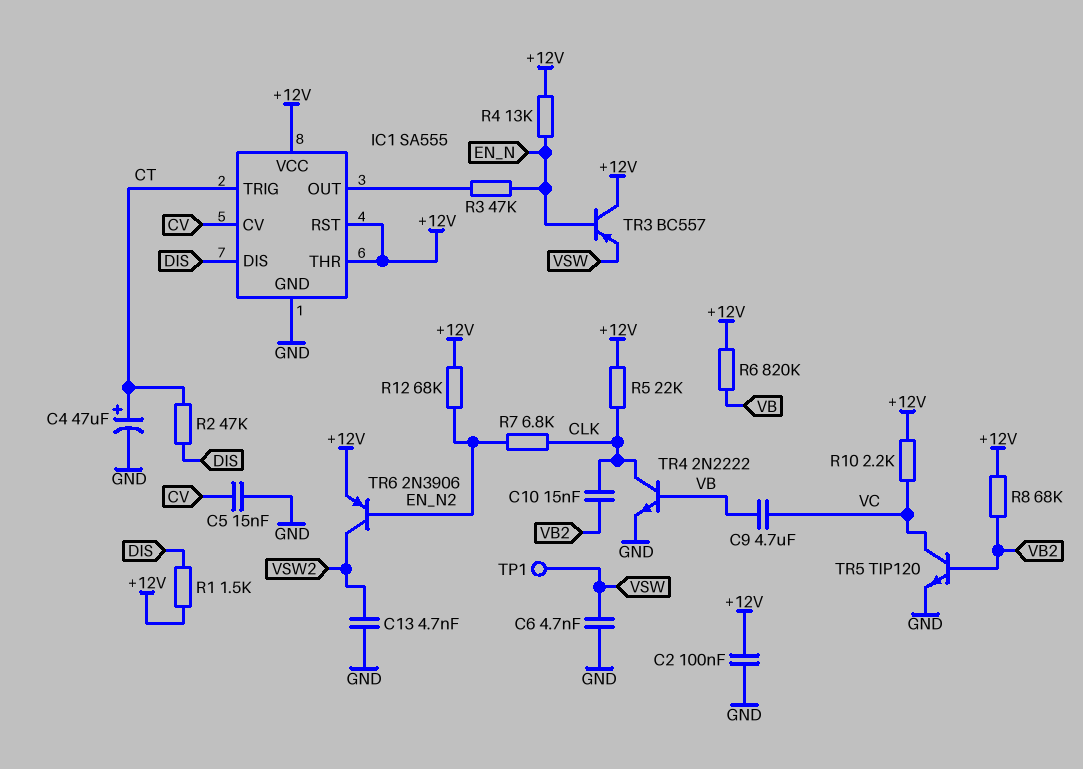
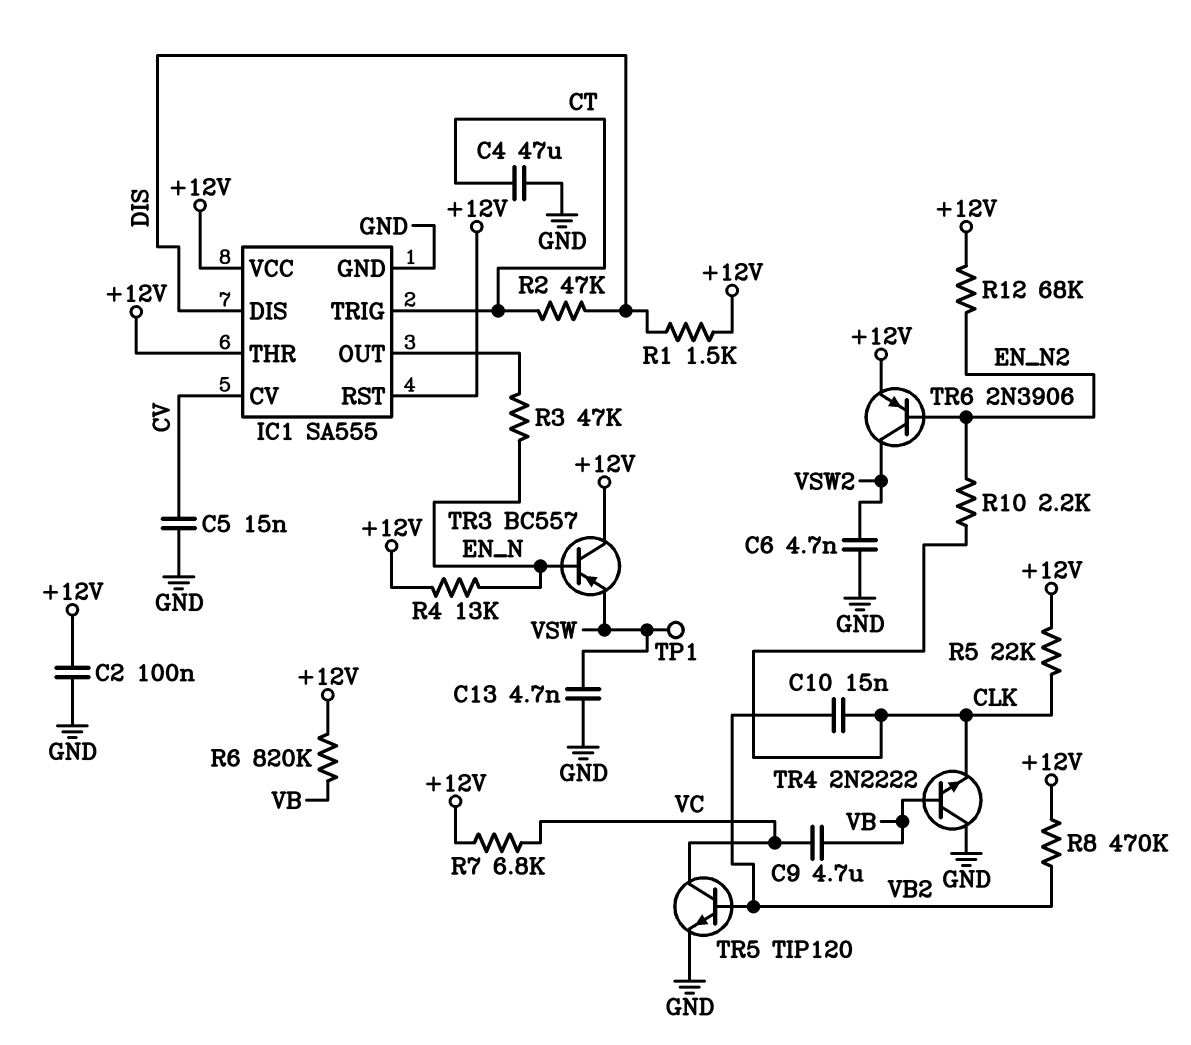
C4: 47uF (plus CT, minus GND) -> 47uF (CT, GND)
C6: 4.7nF (GND, VSW) -> 4.7nF (GND, VSW2)
C13: 4.7nF (GND, VSW2) -> 4.7nF (GND, VSW)
R7: 6.8k (CLK, EN_N2) -> 6.8k (+12V, VC)
R8: 68k (+12V, VB2) -> 470k (+12V, VB2)
R10: 2.2k (+12V, VC) -> 2.2k (CLK, EN_N2)
TR4: NPN 2N2222 (B VB, C CLK, E GND) -> NPN 2N2222 (B VB, C GND, E CLK)

